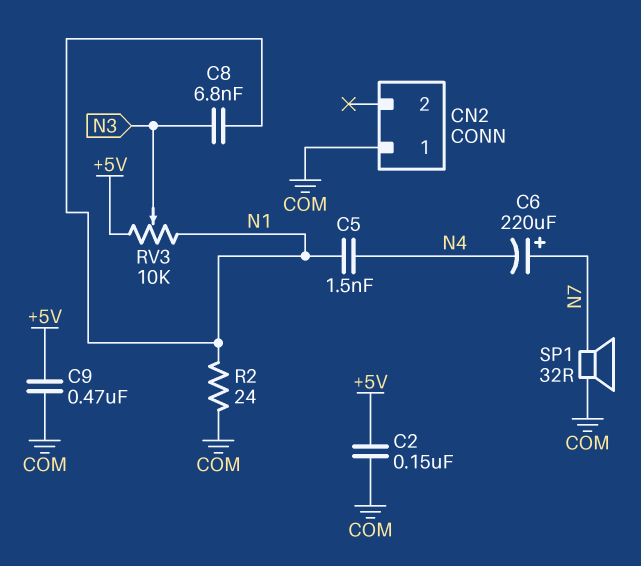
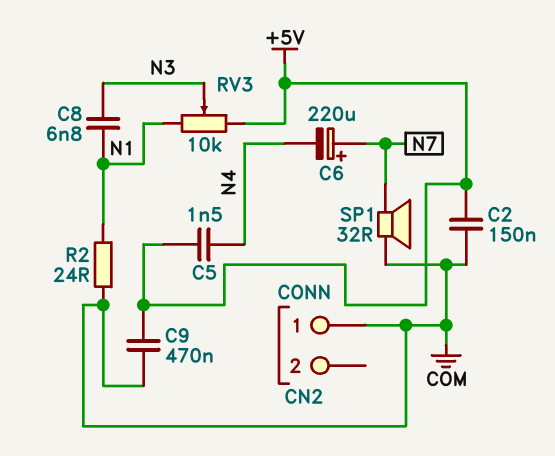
C5: 1.5nF (N1, N4) -> 1.5nF (+5V, N4)

